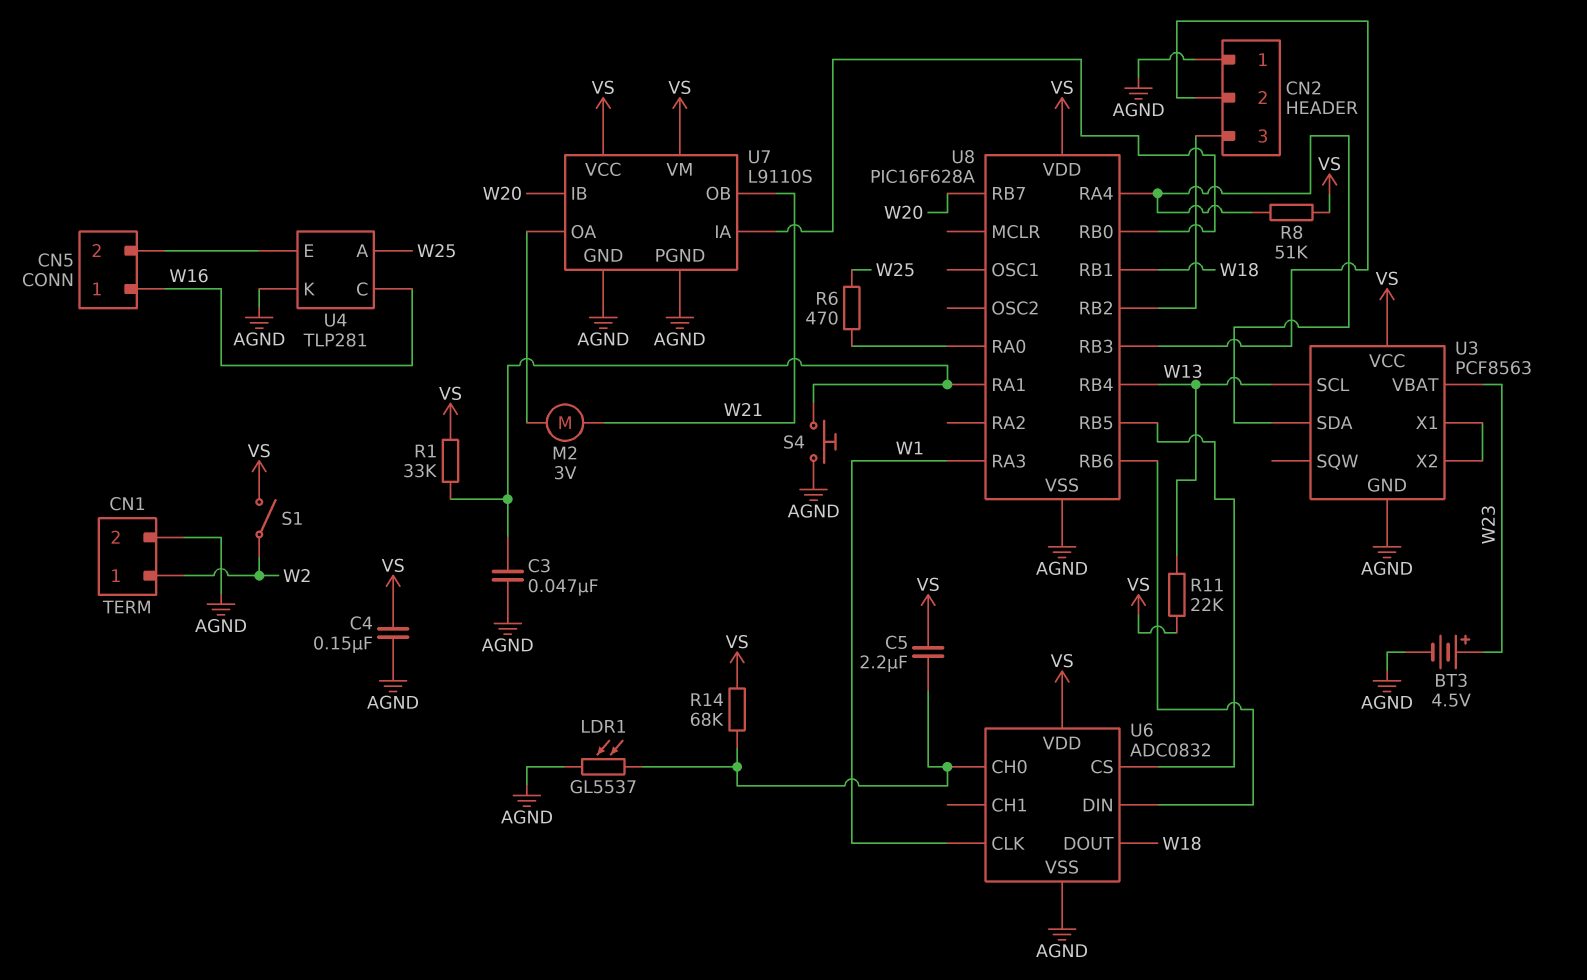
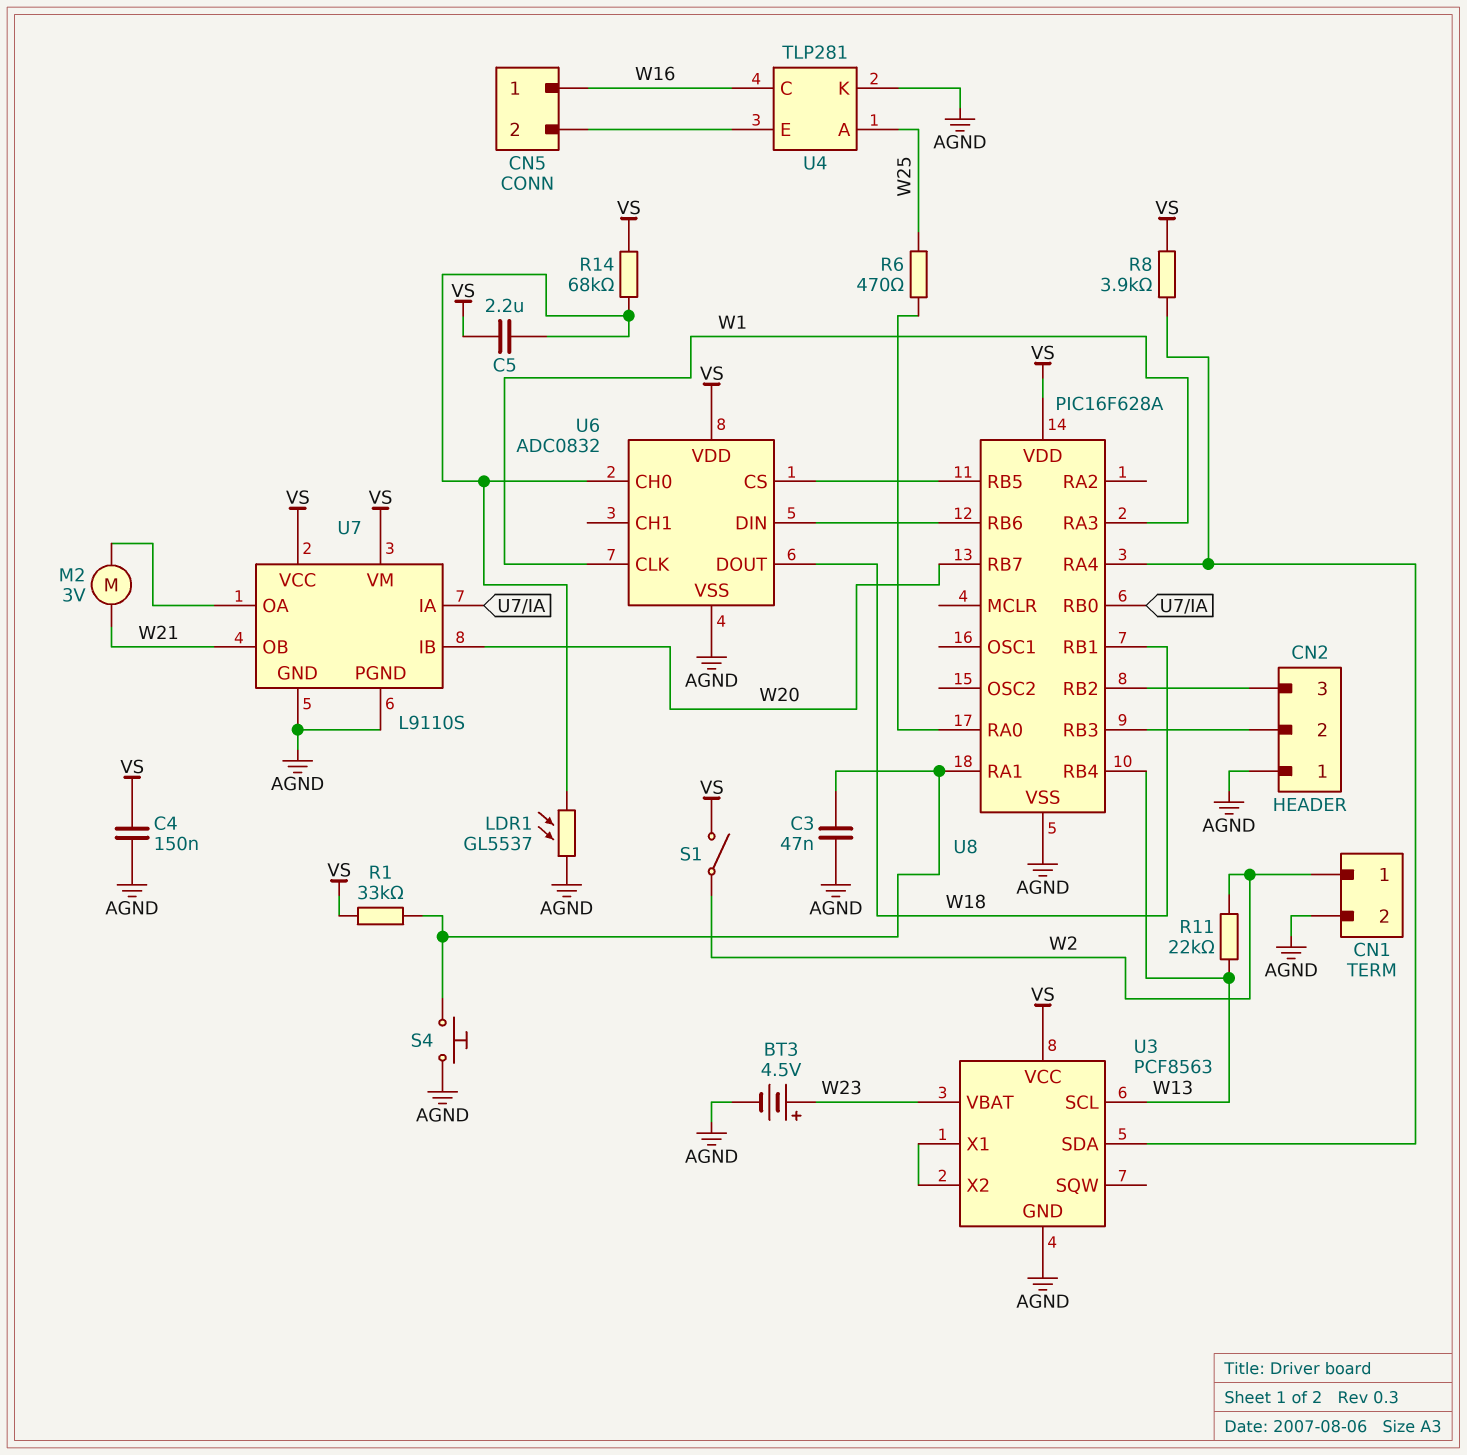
R8: 51k (U3/SDA, VS) -> 3.9k (U3/SDA, VS)
R11: 22k (VS, W13) -> 22k (W2, W13)

